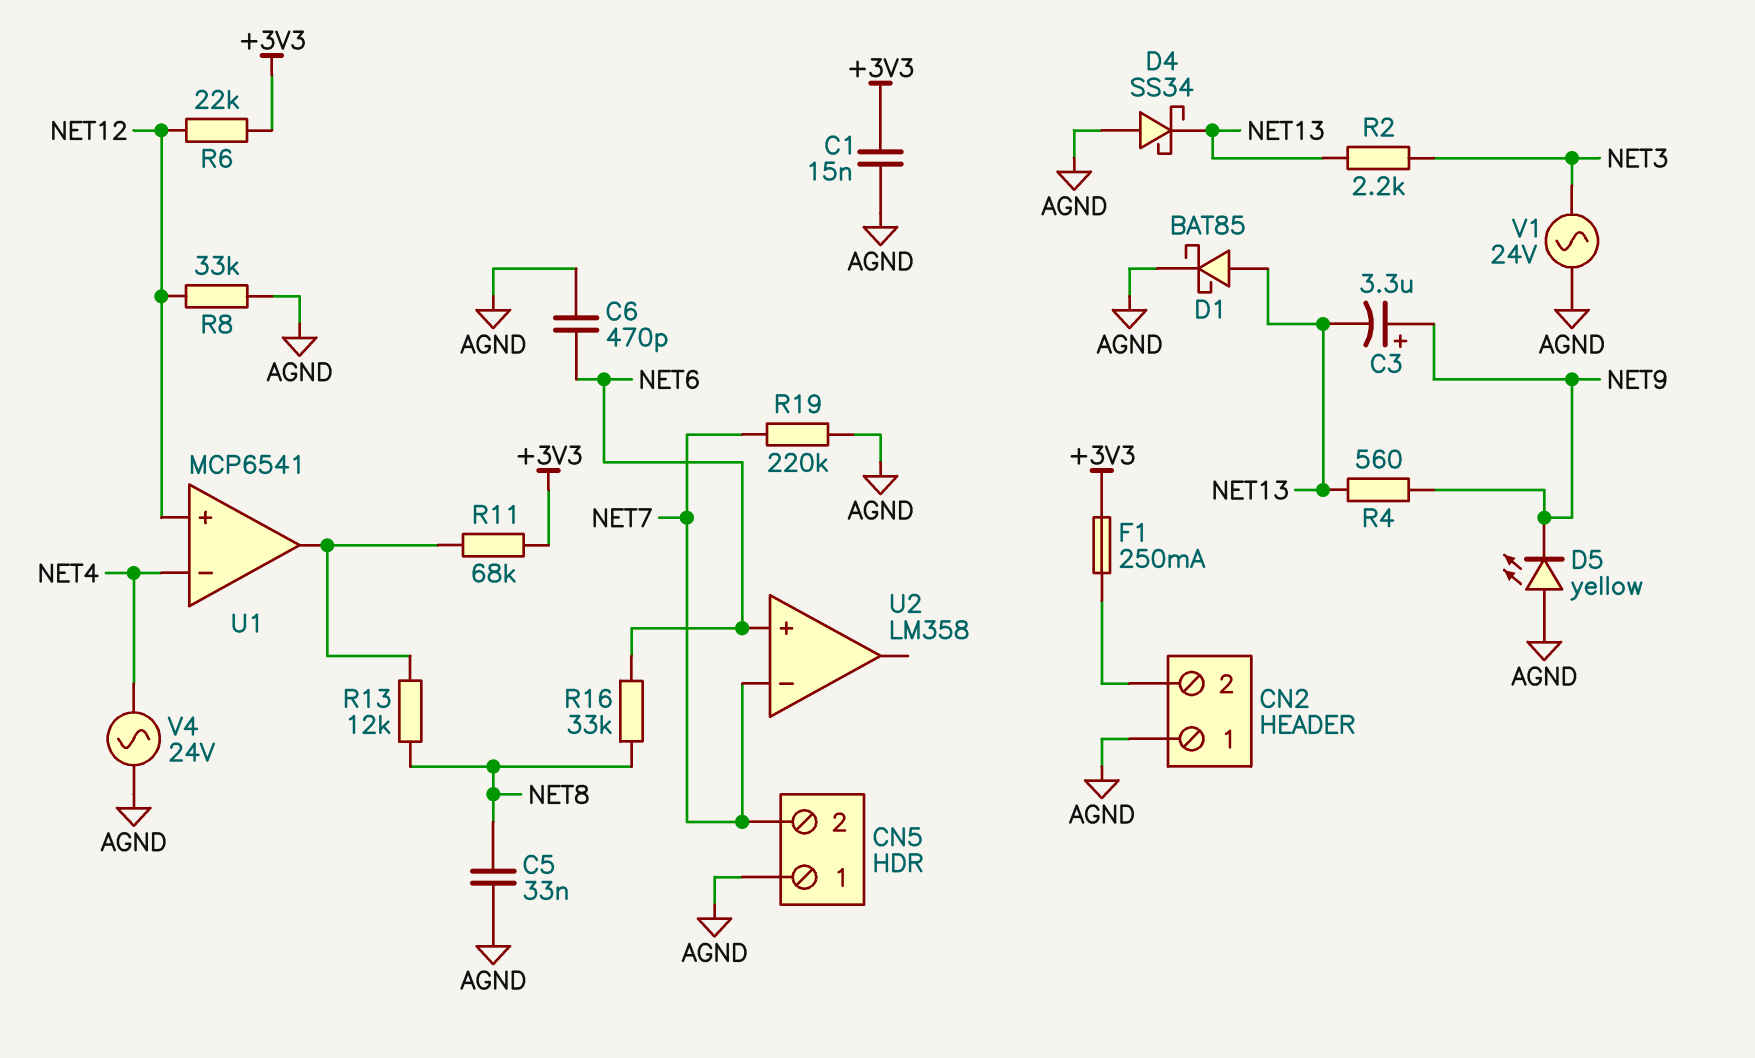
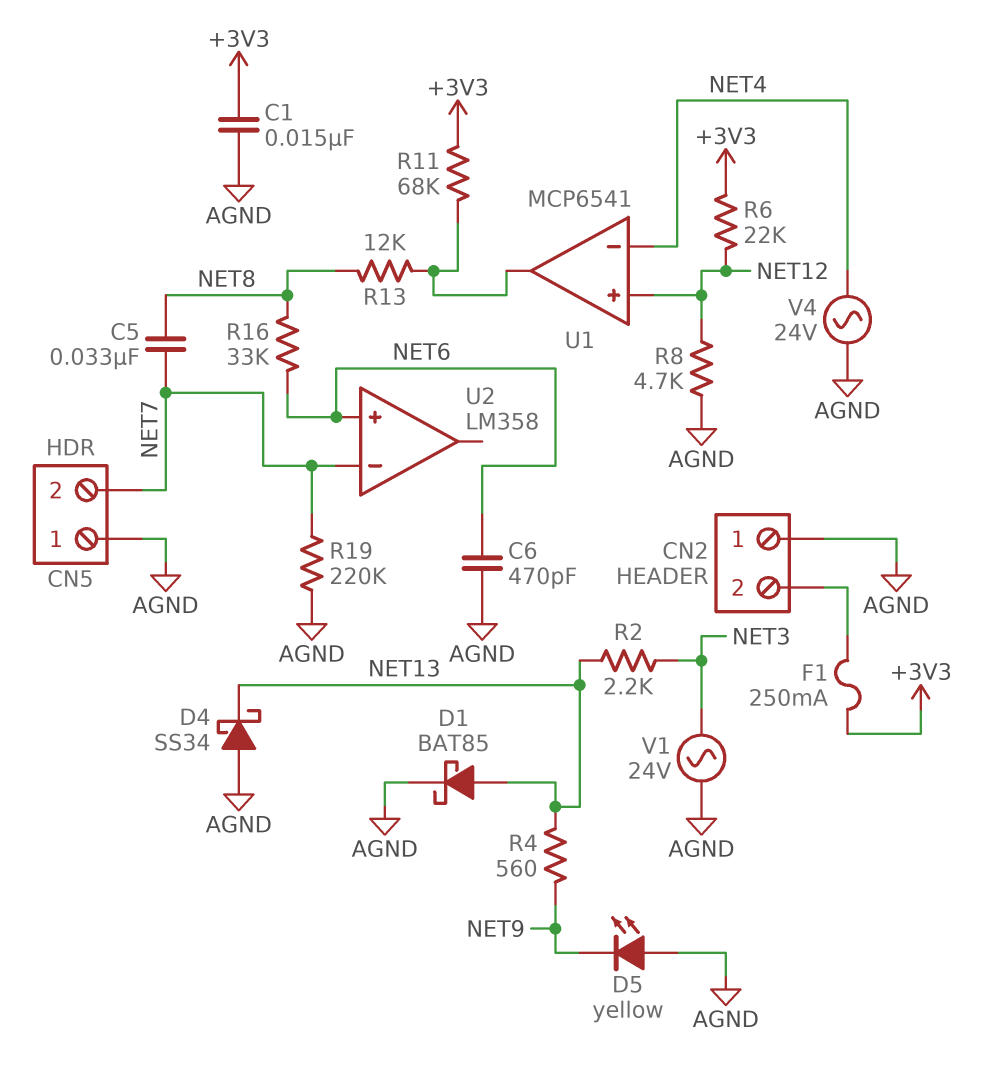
C3: 3.3uF (plus NET9, minus NET13) -> none
C5: 33nF (AGND, NET8) -> 33nF (NET7, NET8)
R8: 33k (AGND, NET12) -> 4.7k (AGND, NET12)

